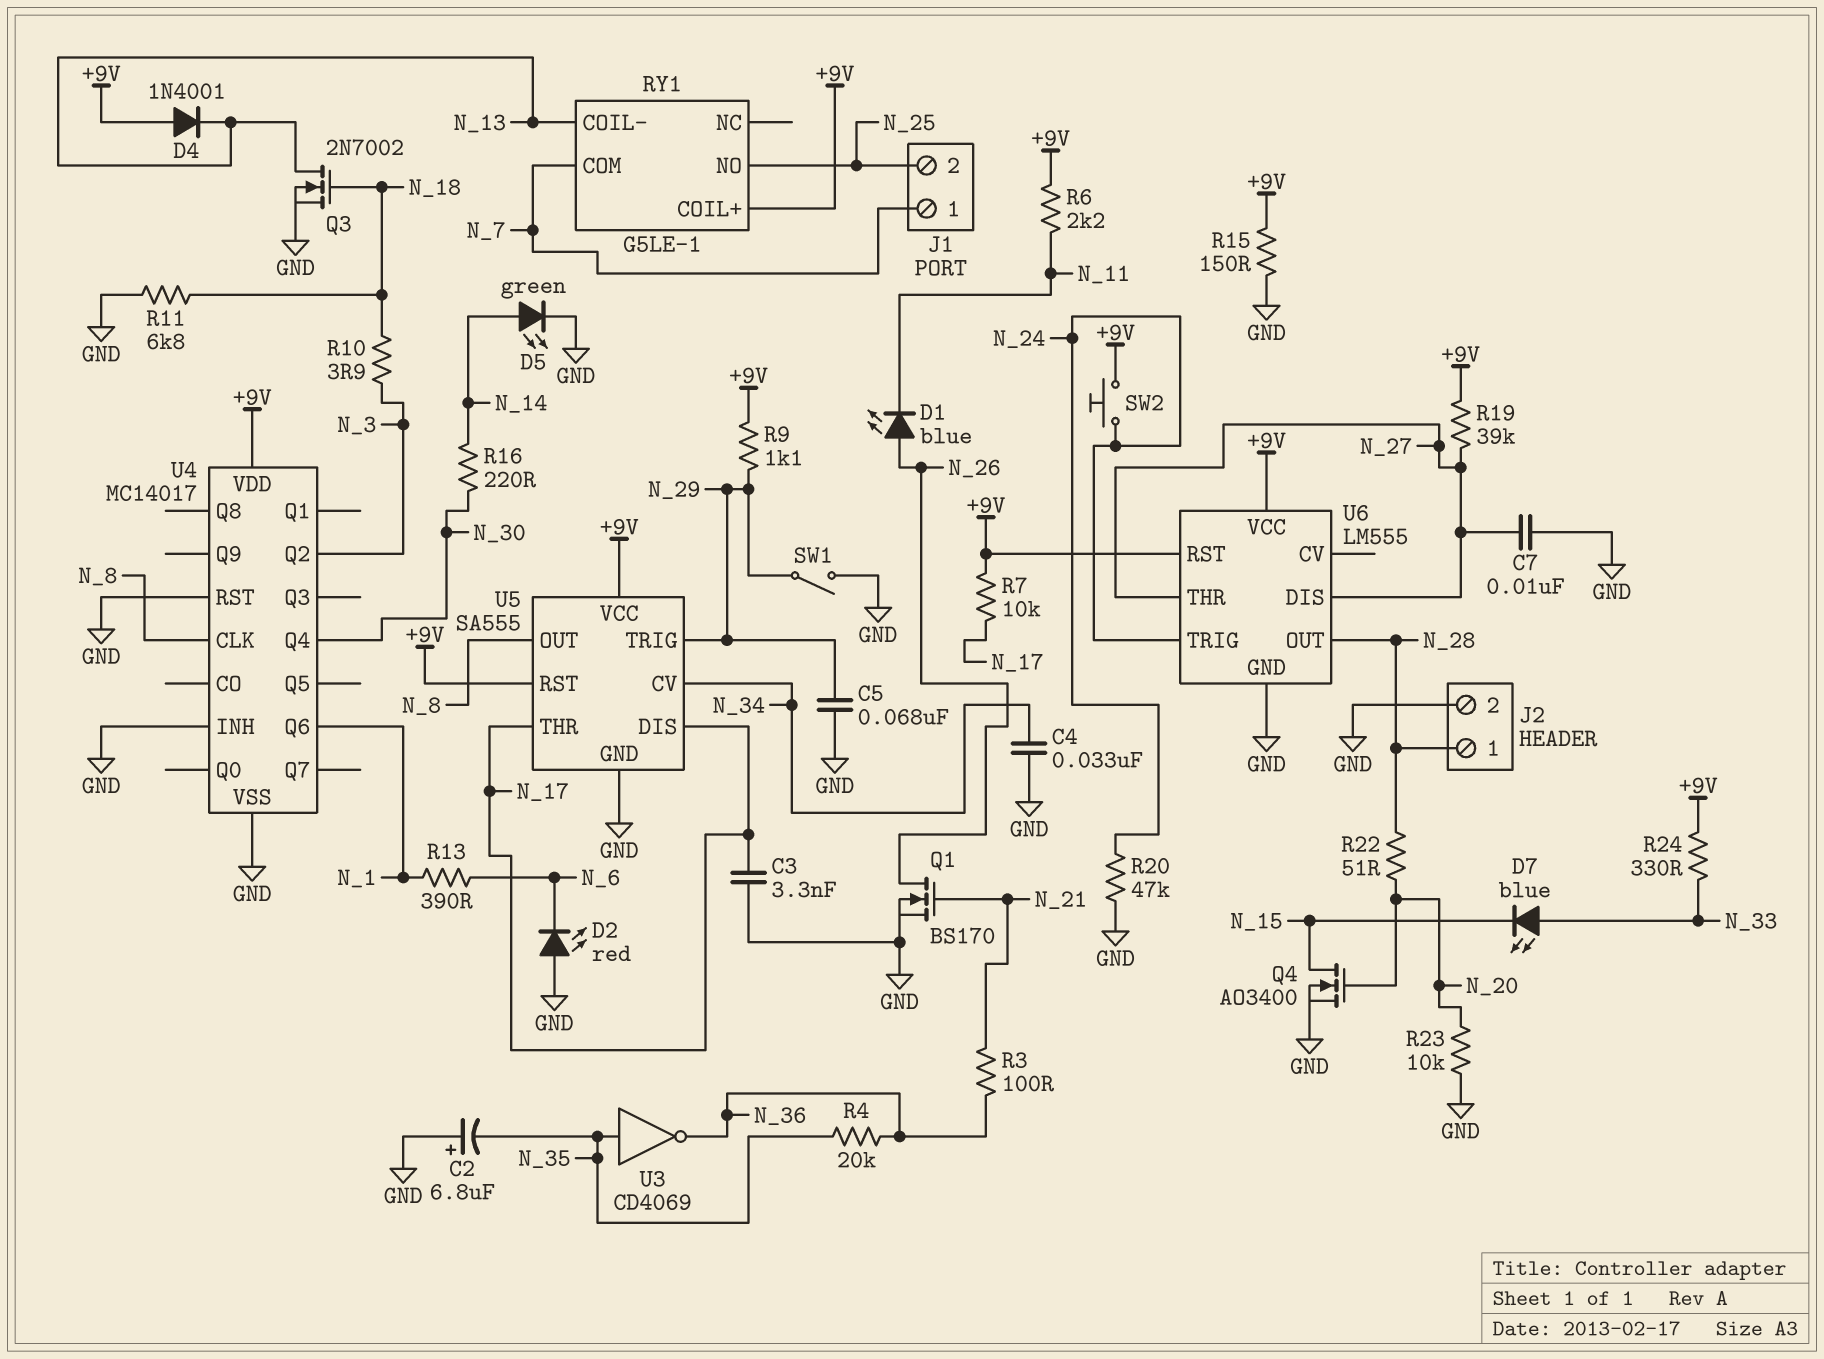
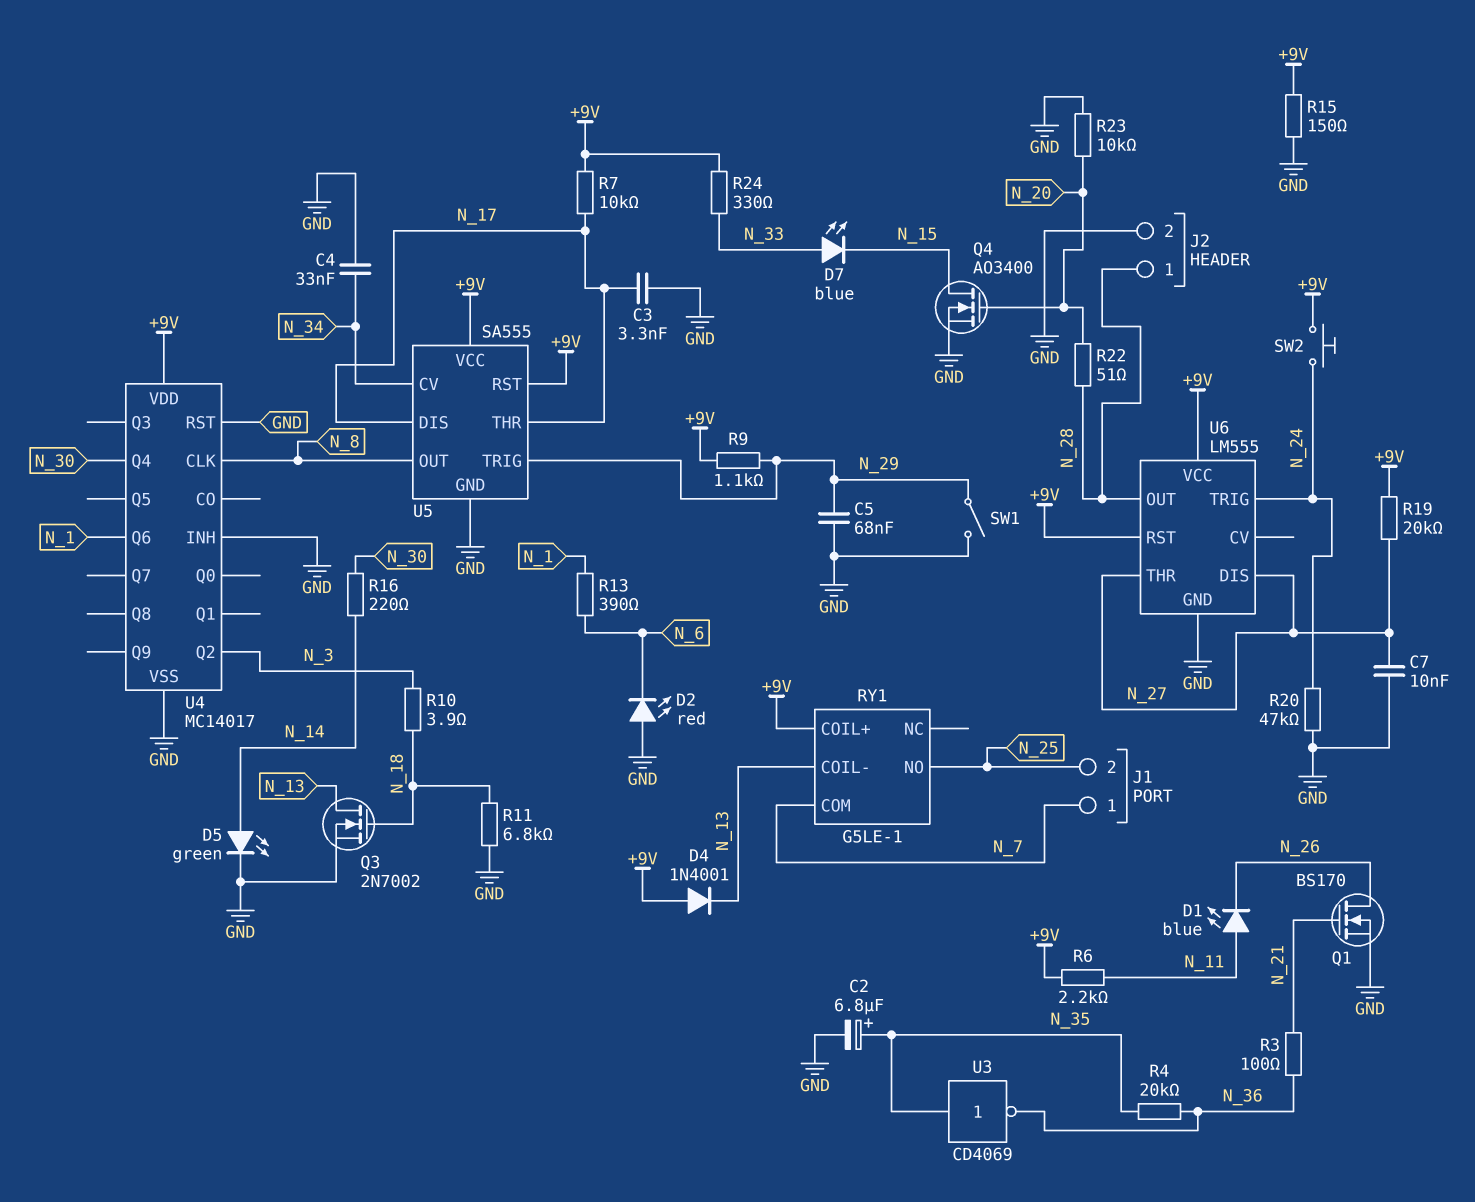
C2: 6.8uF (plus GND, minus N_35) -> 6.8uF (plus N_35, minus GND)
D1: LED blue (A N_26, K N_11) -> LED blue (A N_11, K N_26)
R19: 39k (+9V, N_27) -> 20k (+9V, N_27)

